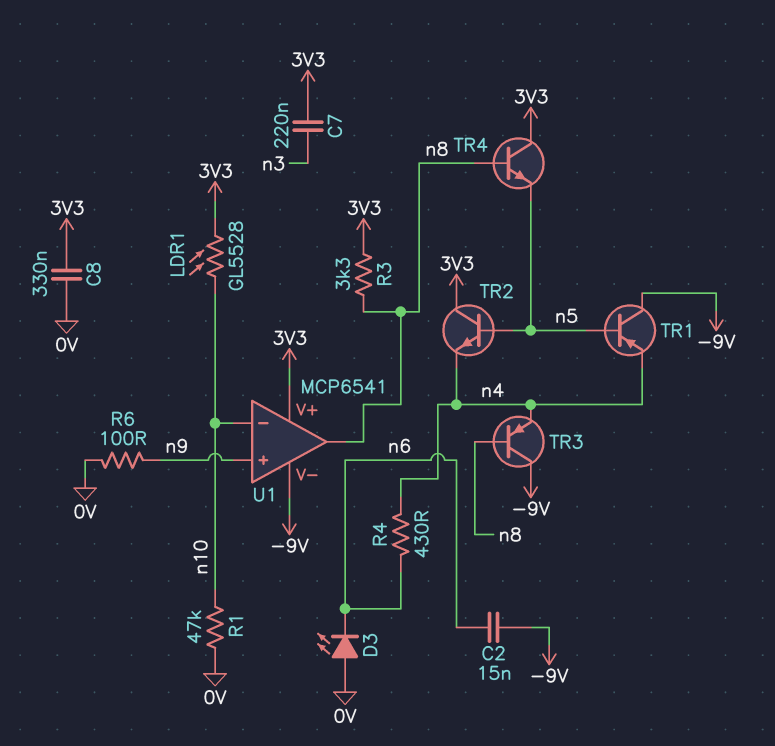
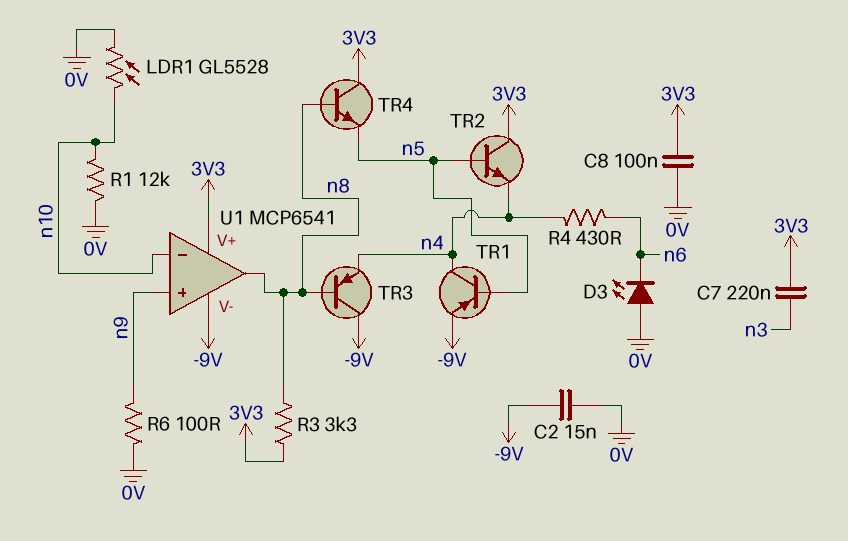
C2: 15nF (-9V, n6) -> 15nF (-9V, 0V)
C8: 330nF (0V, 3V3) -> 100nF (0V, 3V3)
LDR1: GL5528 (3V3, n10) -> GL5528 (0V, n10)
R1: 47k (0V, n10) -> 12k (0V, n10)
TR1: PNP (B n5, C -9V, E n4) -> PNP (B n5, C n4, E -9V)

